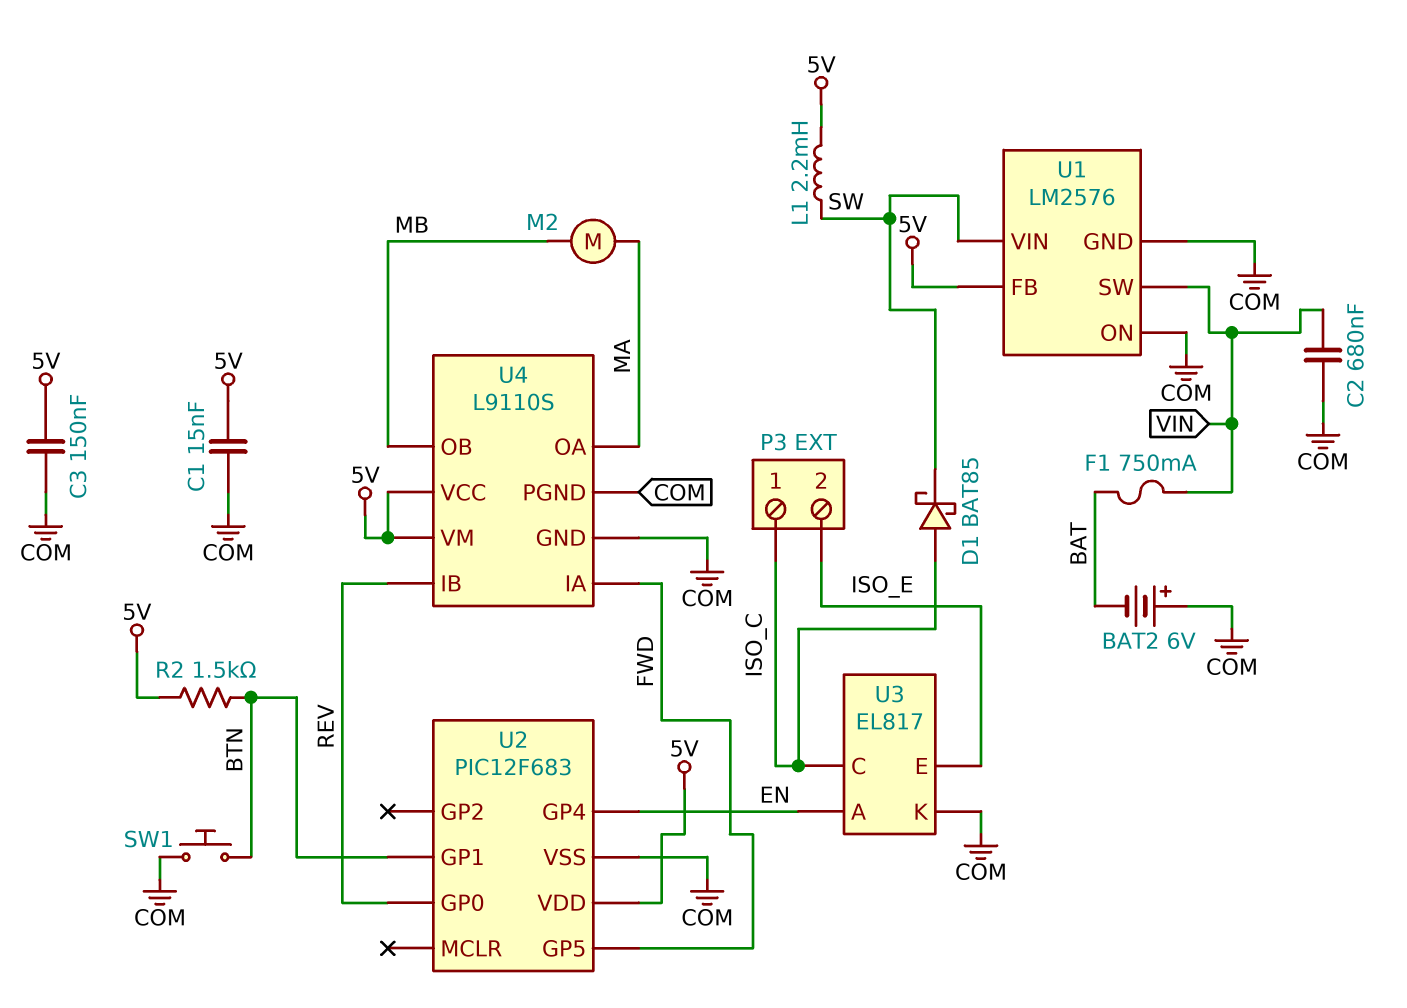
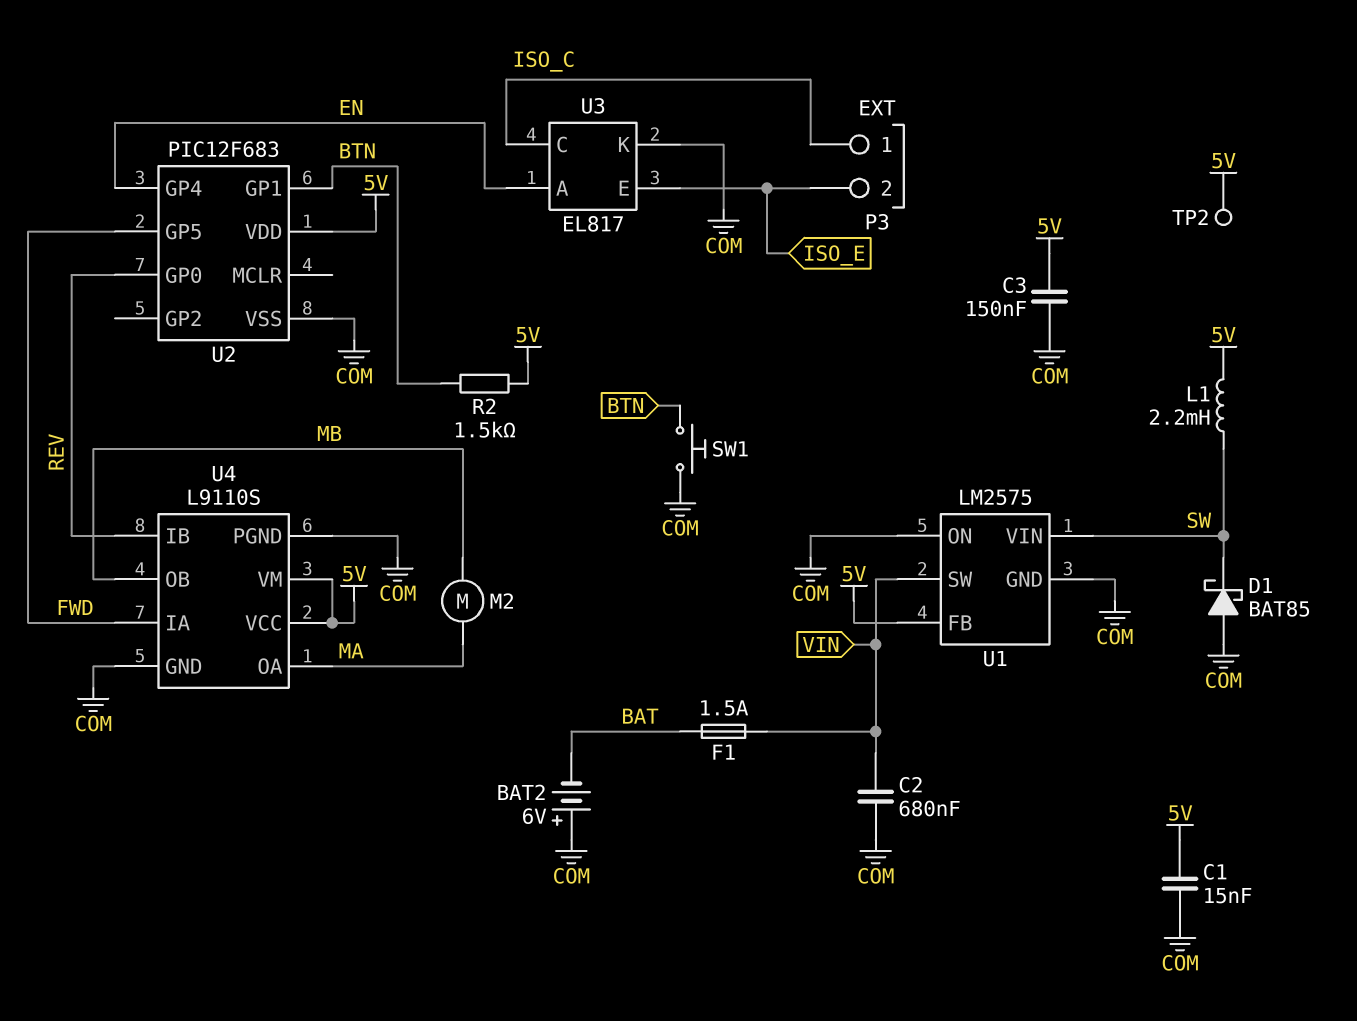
D1: schottky BAT85 (A ISO_C, K SW) -> schottky BAT85 (A COM, K SW)
F1: 750mA (BAT, VIN) -> 1.5A (BAT, VIN)
TP2: none -> test point (5V)
U1: LM2576 -> LM2575

